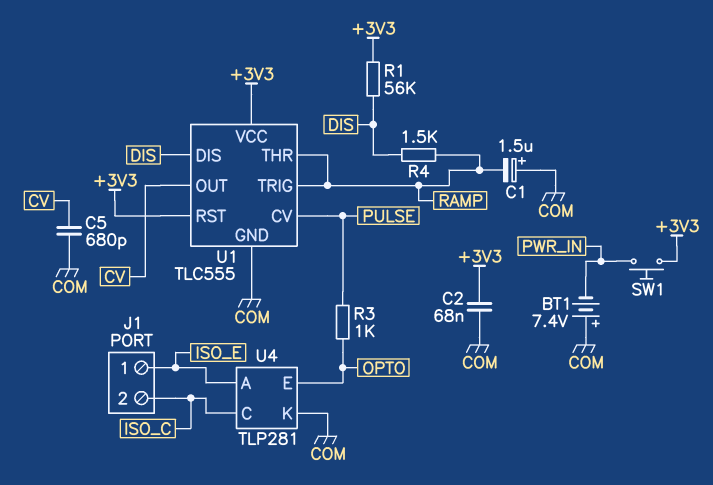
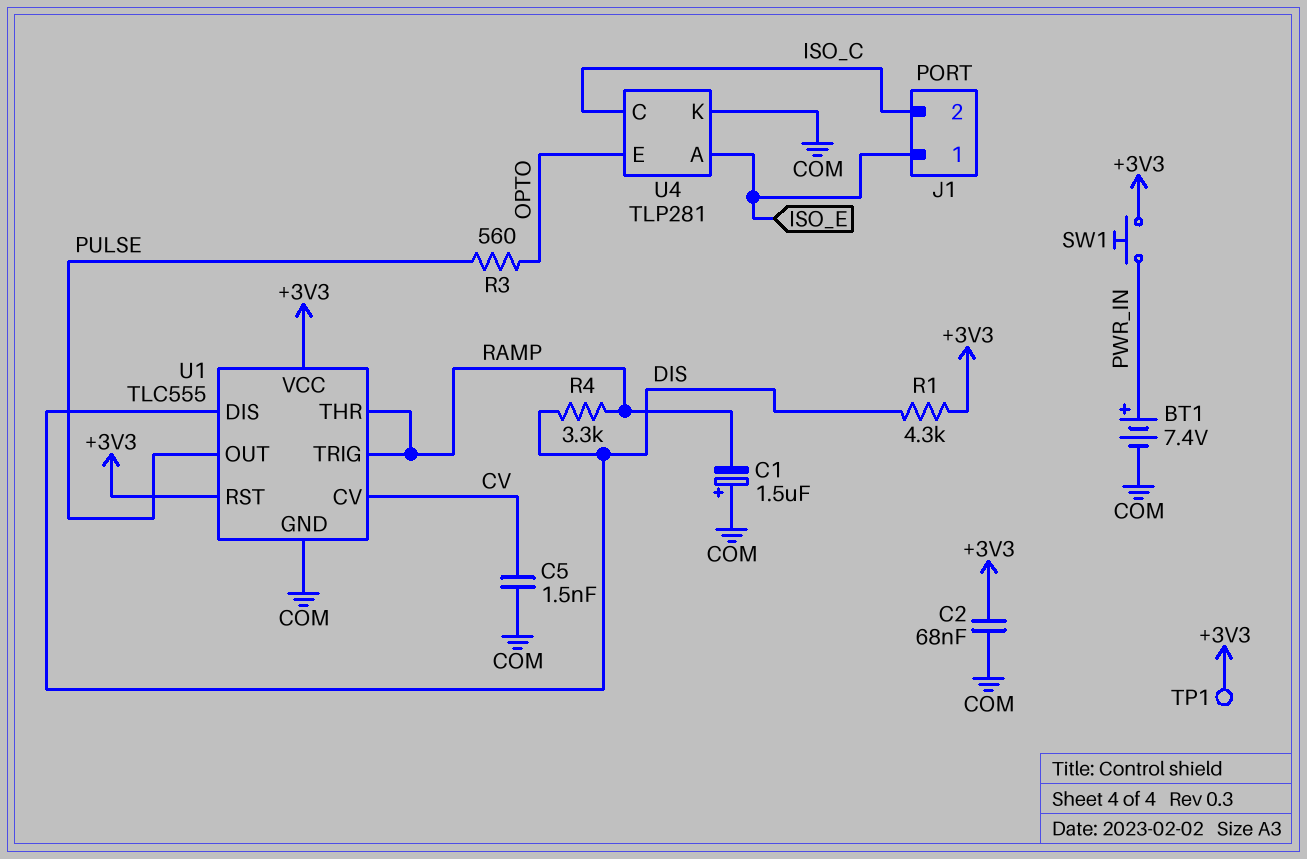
BT1: 7.4V (plus COM, minus PWR_IN) -> 7.4V (plus PWR_IN, minus COM)
C5: 680pF (COM, CV) -> 1.5nF (COM, CV)
R1: 56k (+3V3, DIS) -> 4.3k (+3V3, DIS)
R3: 1k (OPTO, PULSE) -> 560 (OPTO, PULSE)
R4: 1.5k (DIS, RAMP) -> 3.3k (DIS, RAMP)
TP1: none -> test point (+3V3)
U1 pin CV: PULSE -> CV
U1 pin OUT: CV -> PULSE

